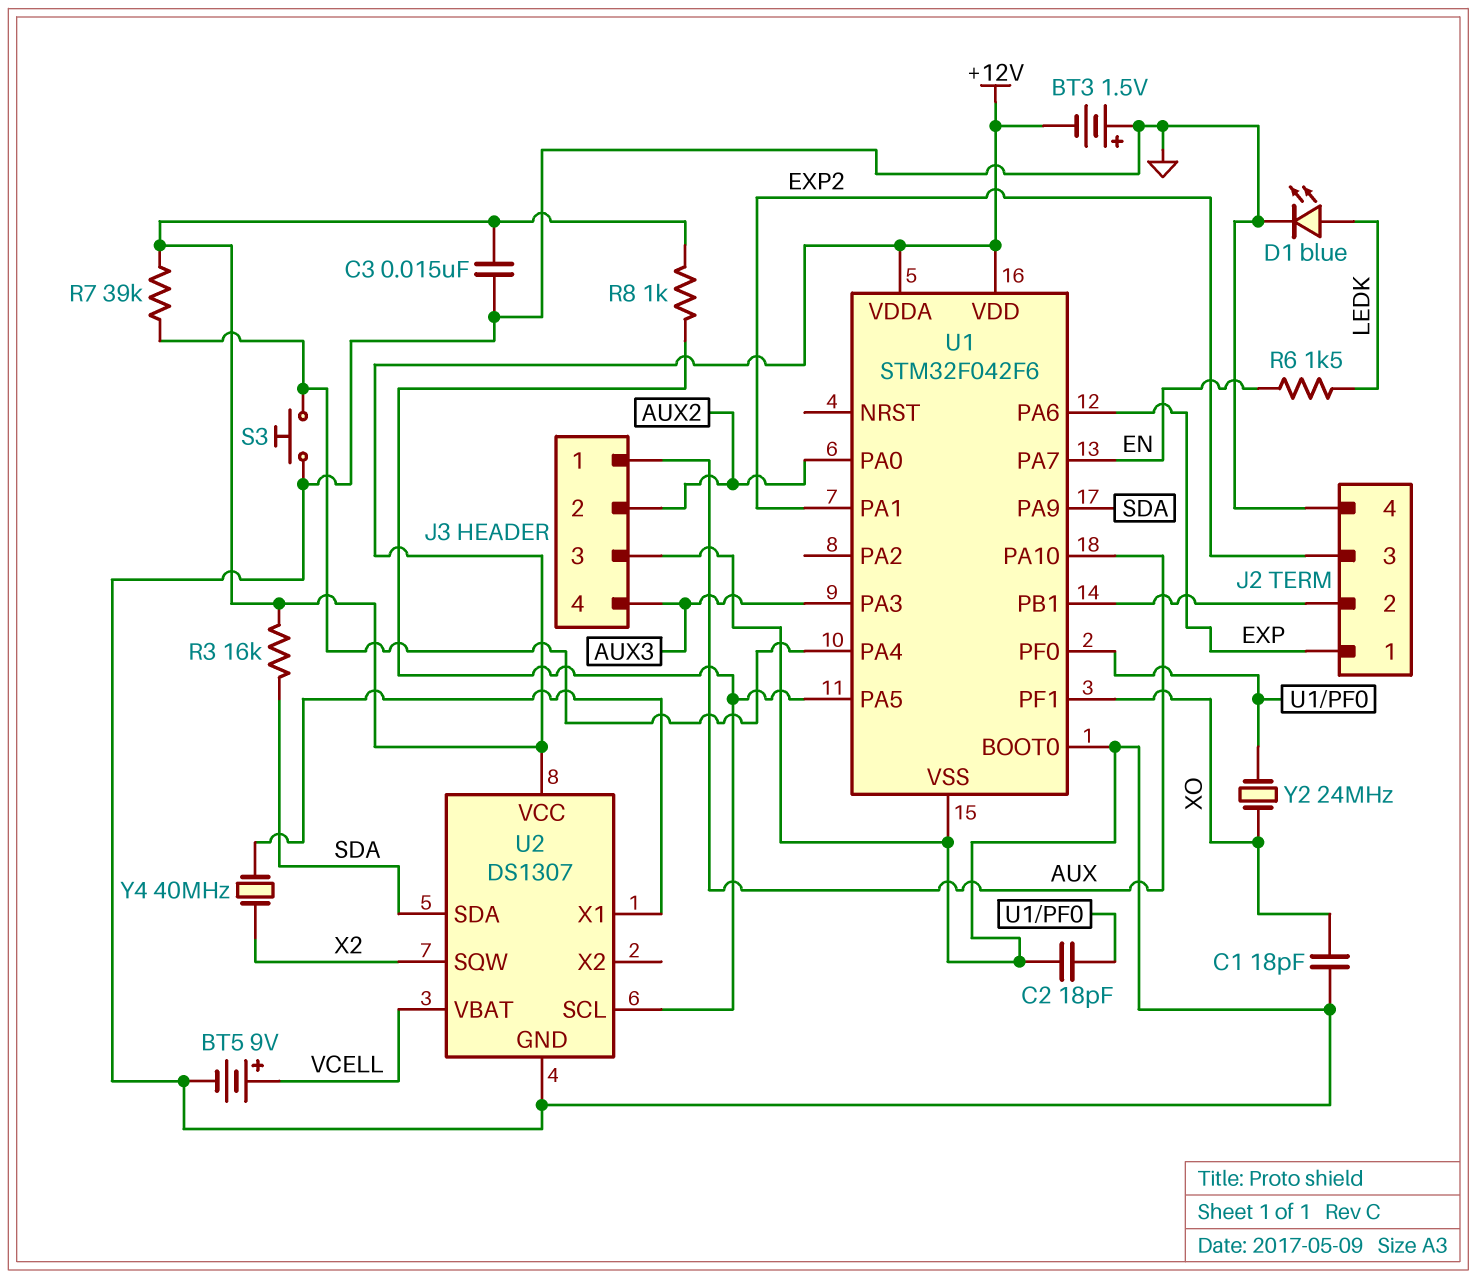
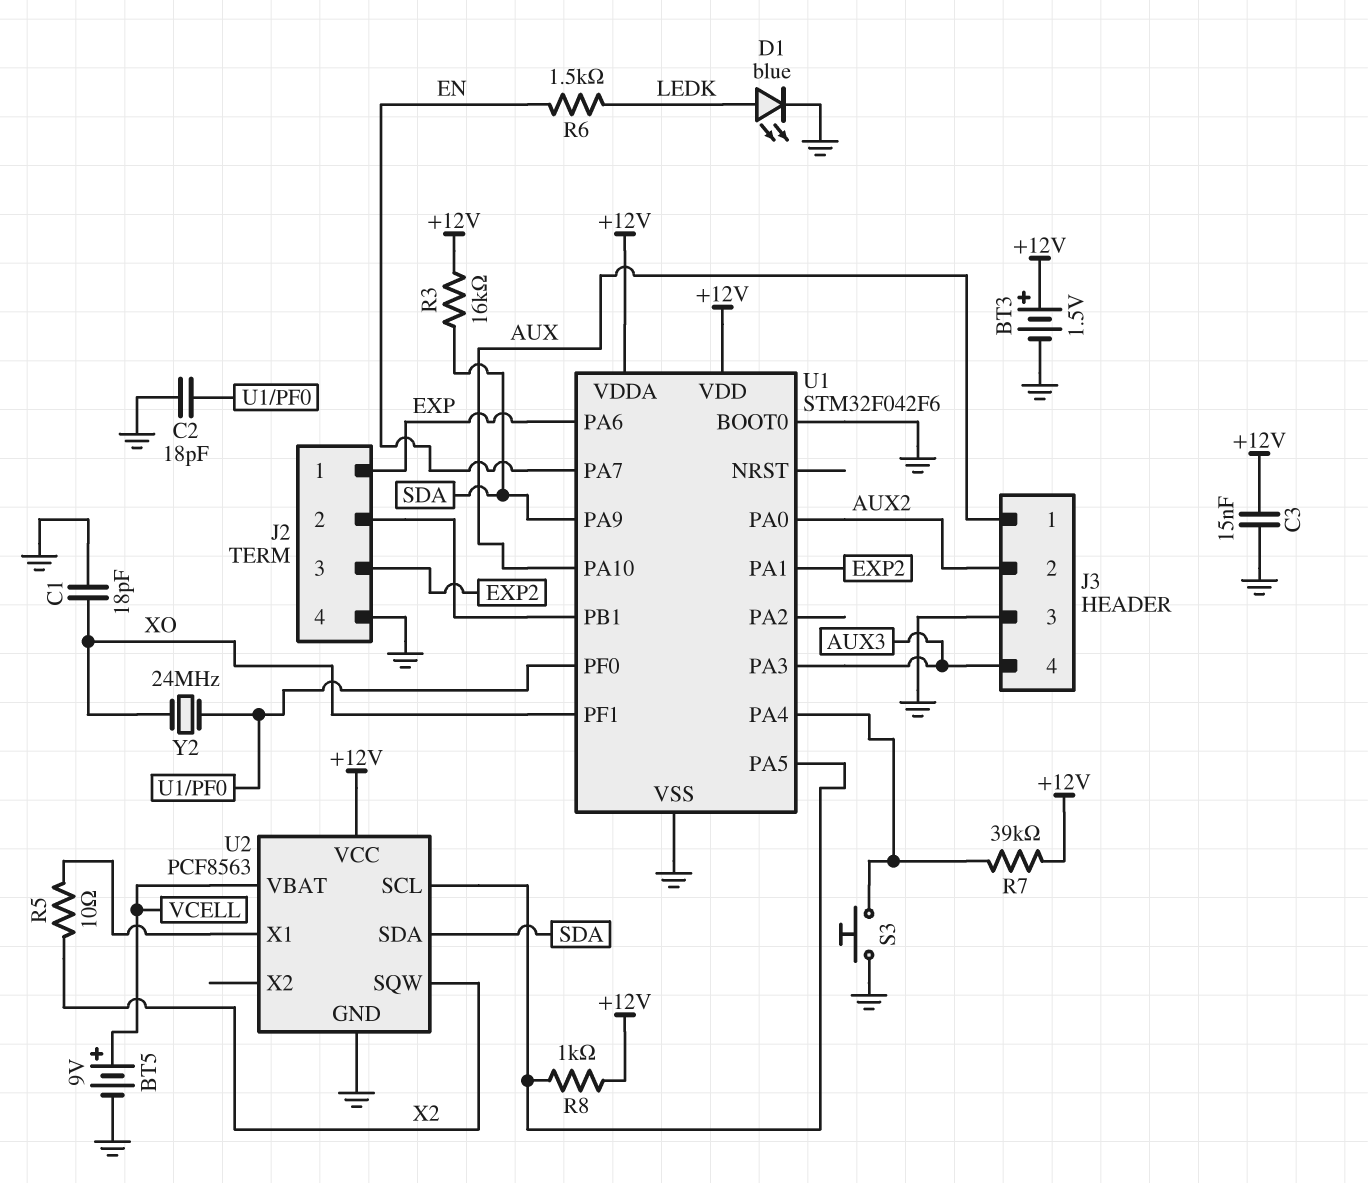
BT3: 1.5V (plus GND, minus +12V) -> 1.5V (plus +12V, minus GND)
R5: none -> 10 (U2/X1, X2)
U2: DS1307 -> PCF8563
Y4: 40MHz (U2/X1, X2) -> none

